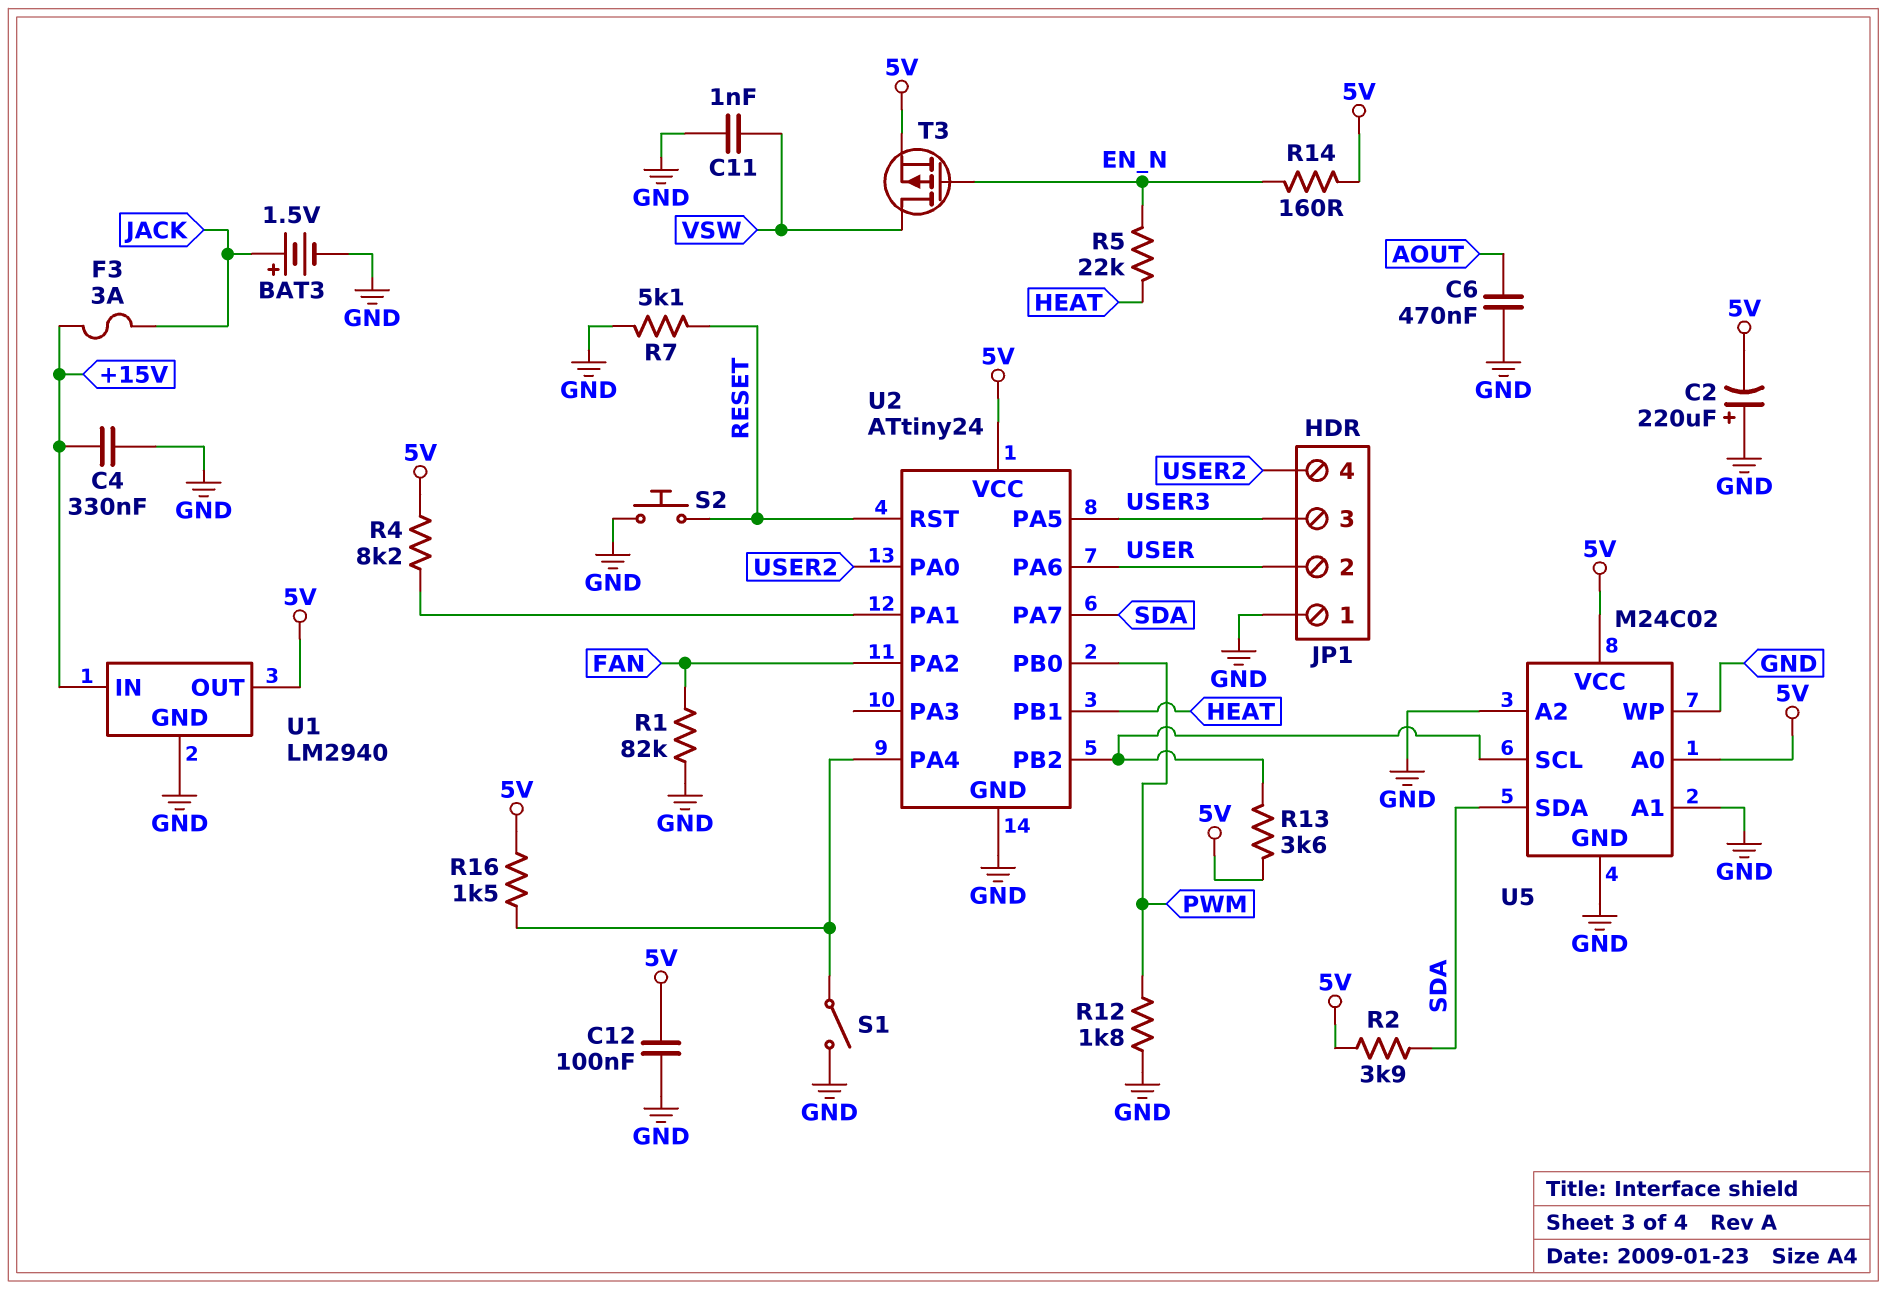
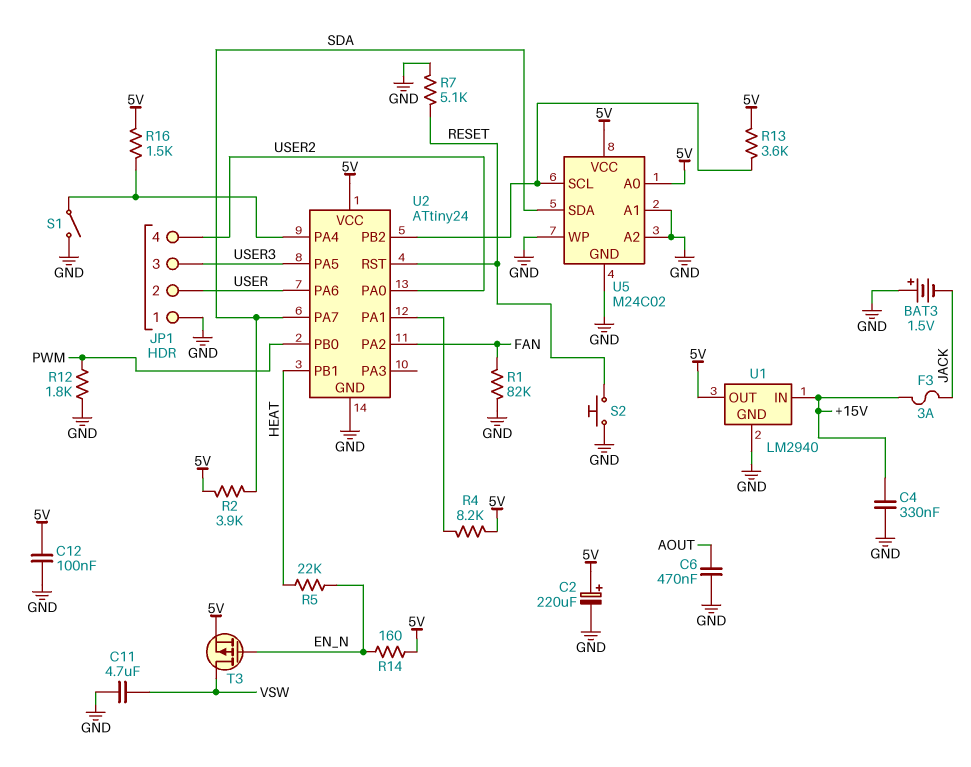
BAT3: 1.5V (plus JACK, minus GND) -> 1.5V (plus GND, minus JACK)
C2: 220uF (plus GND, minus 5V) -> 220uF (plus 5V, minus GND)
C11: 1nF (GND, VSW) -> 4.7uF (GND, VSW)

